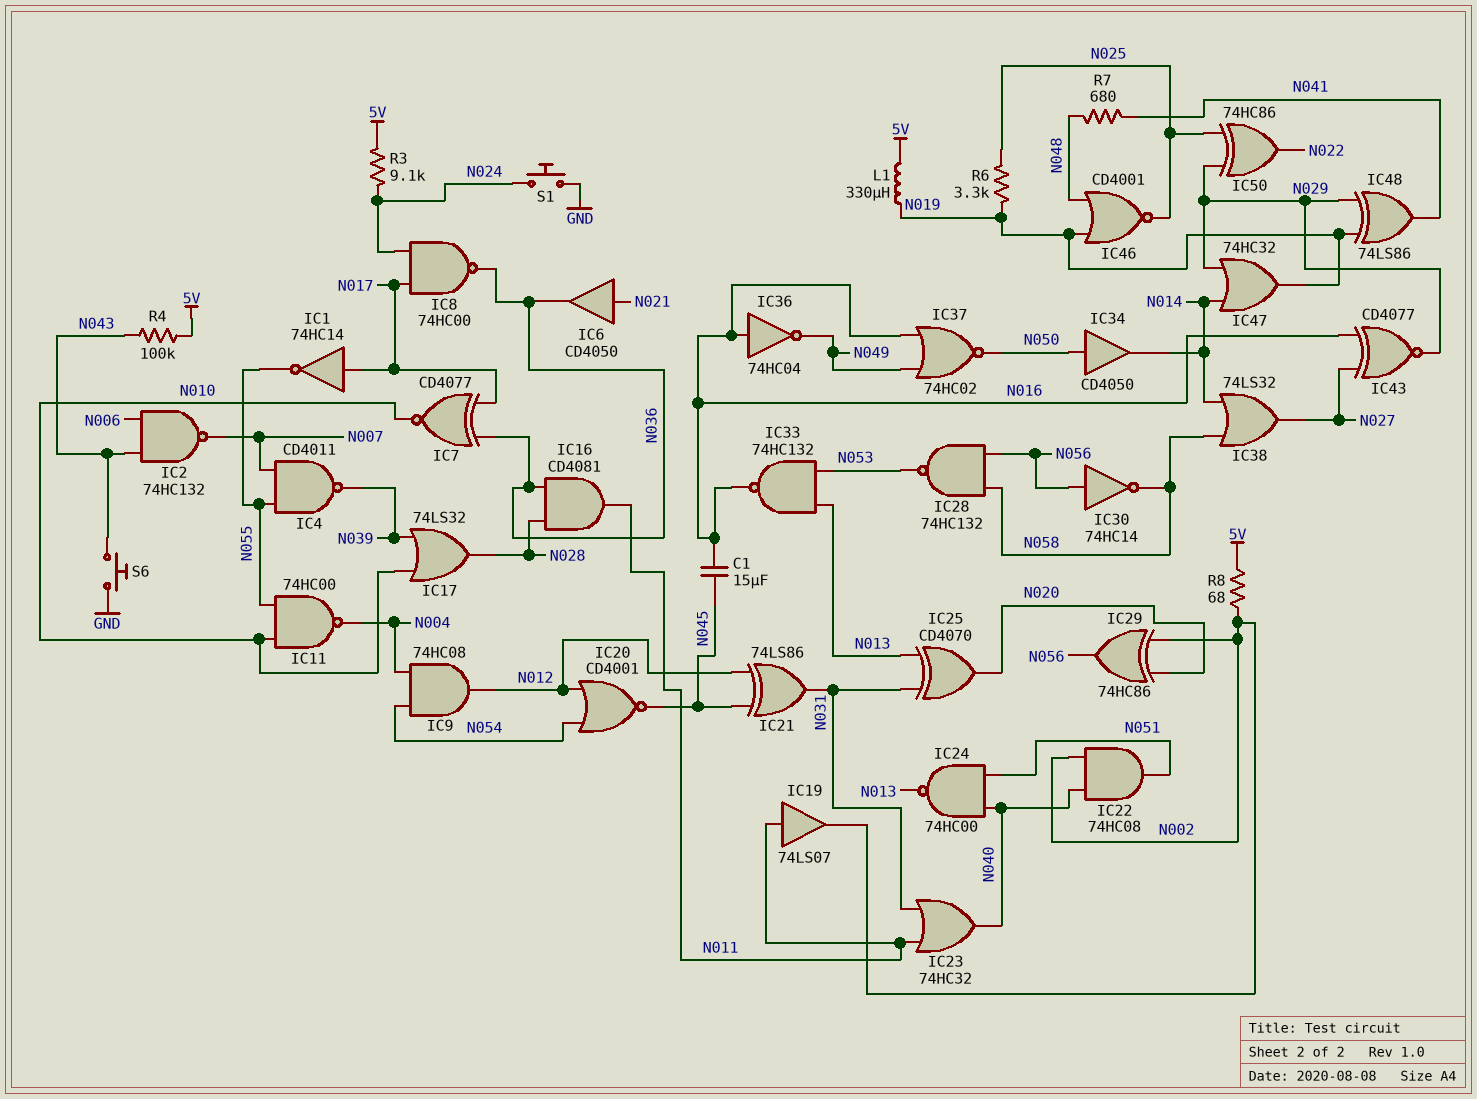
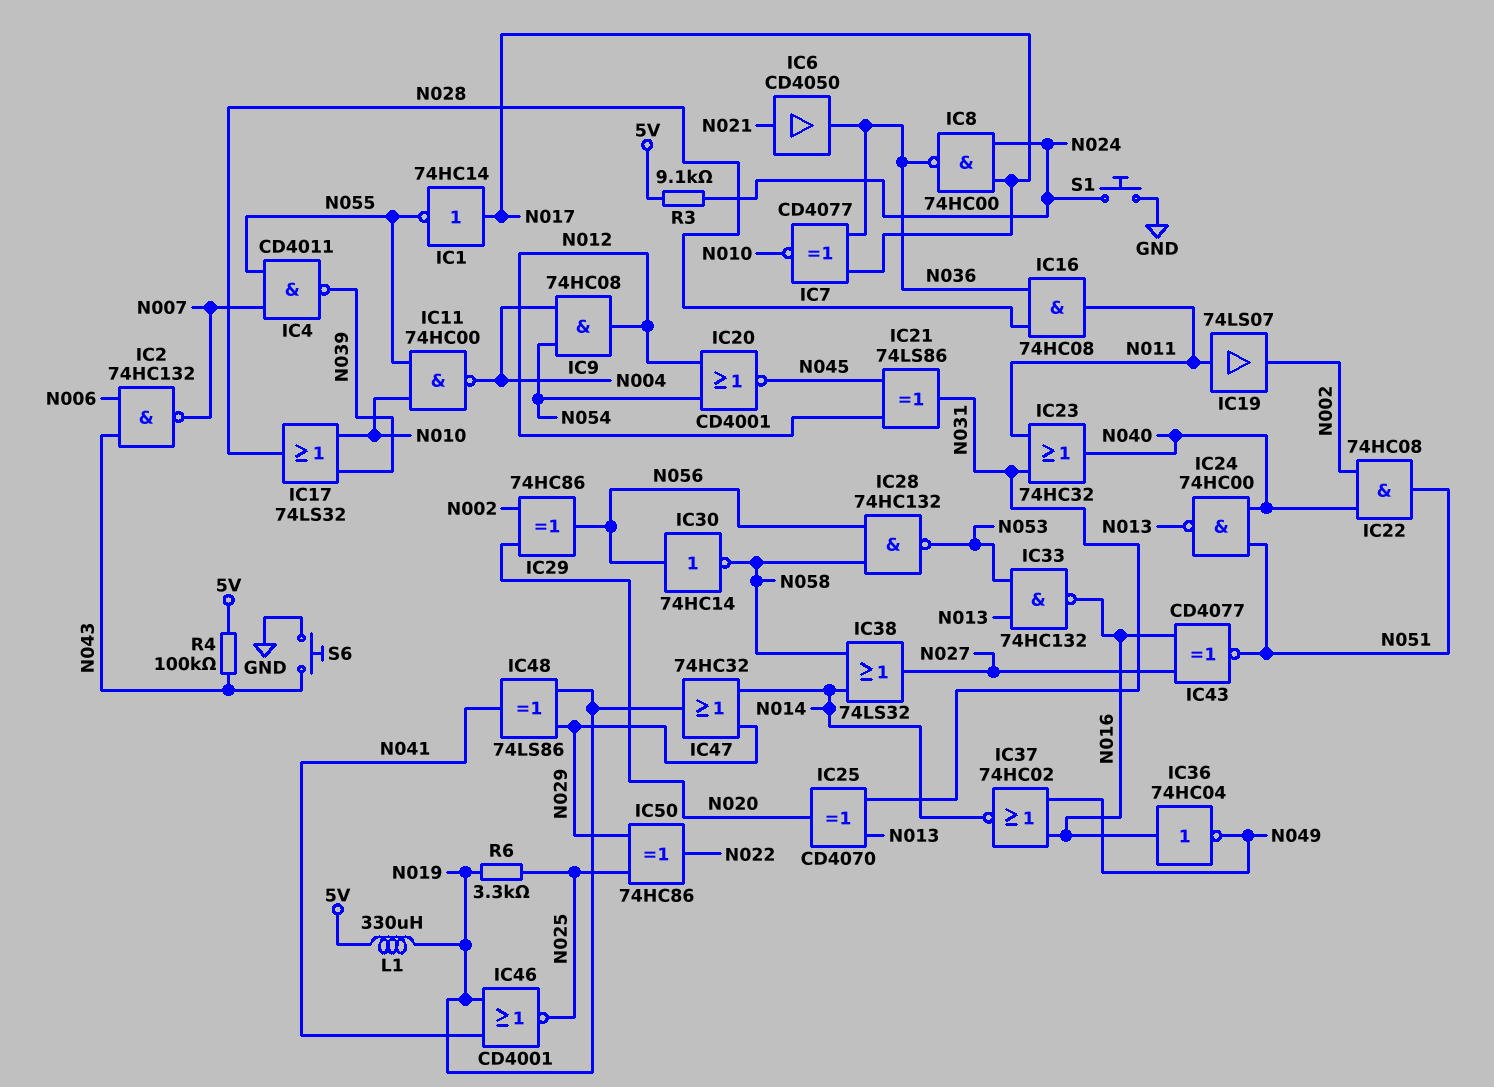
C1: 15uF (N016, N045) -> none
IC16: AND CD4081 (in N028, in N036, out N011) -> AND 74HC08 (in N028, in N036, out N011)
IC34: buffer CD4050 (in N050, out N014) -> none
IC37: NOR 74HC02 (in N016, in N049, out N050) -> NOR 74HC02 (in N016, in N049, out N014)
IC43: XNOR CD4077 (in N016, in N027, out N029) -> XNOR CD4077 (in N016, in N027, out N051)
IC46: NOR CD4001 (in N019, in N048, out N025) -> NOR CD4001 (in N019, in N041, out N025)
R7: 680 (N041, N048) -> none
R8: 68 (5V, N002) -> none

